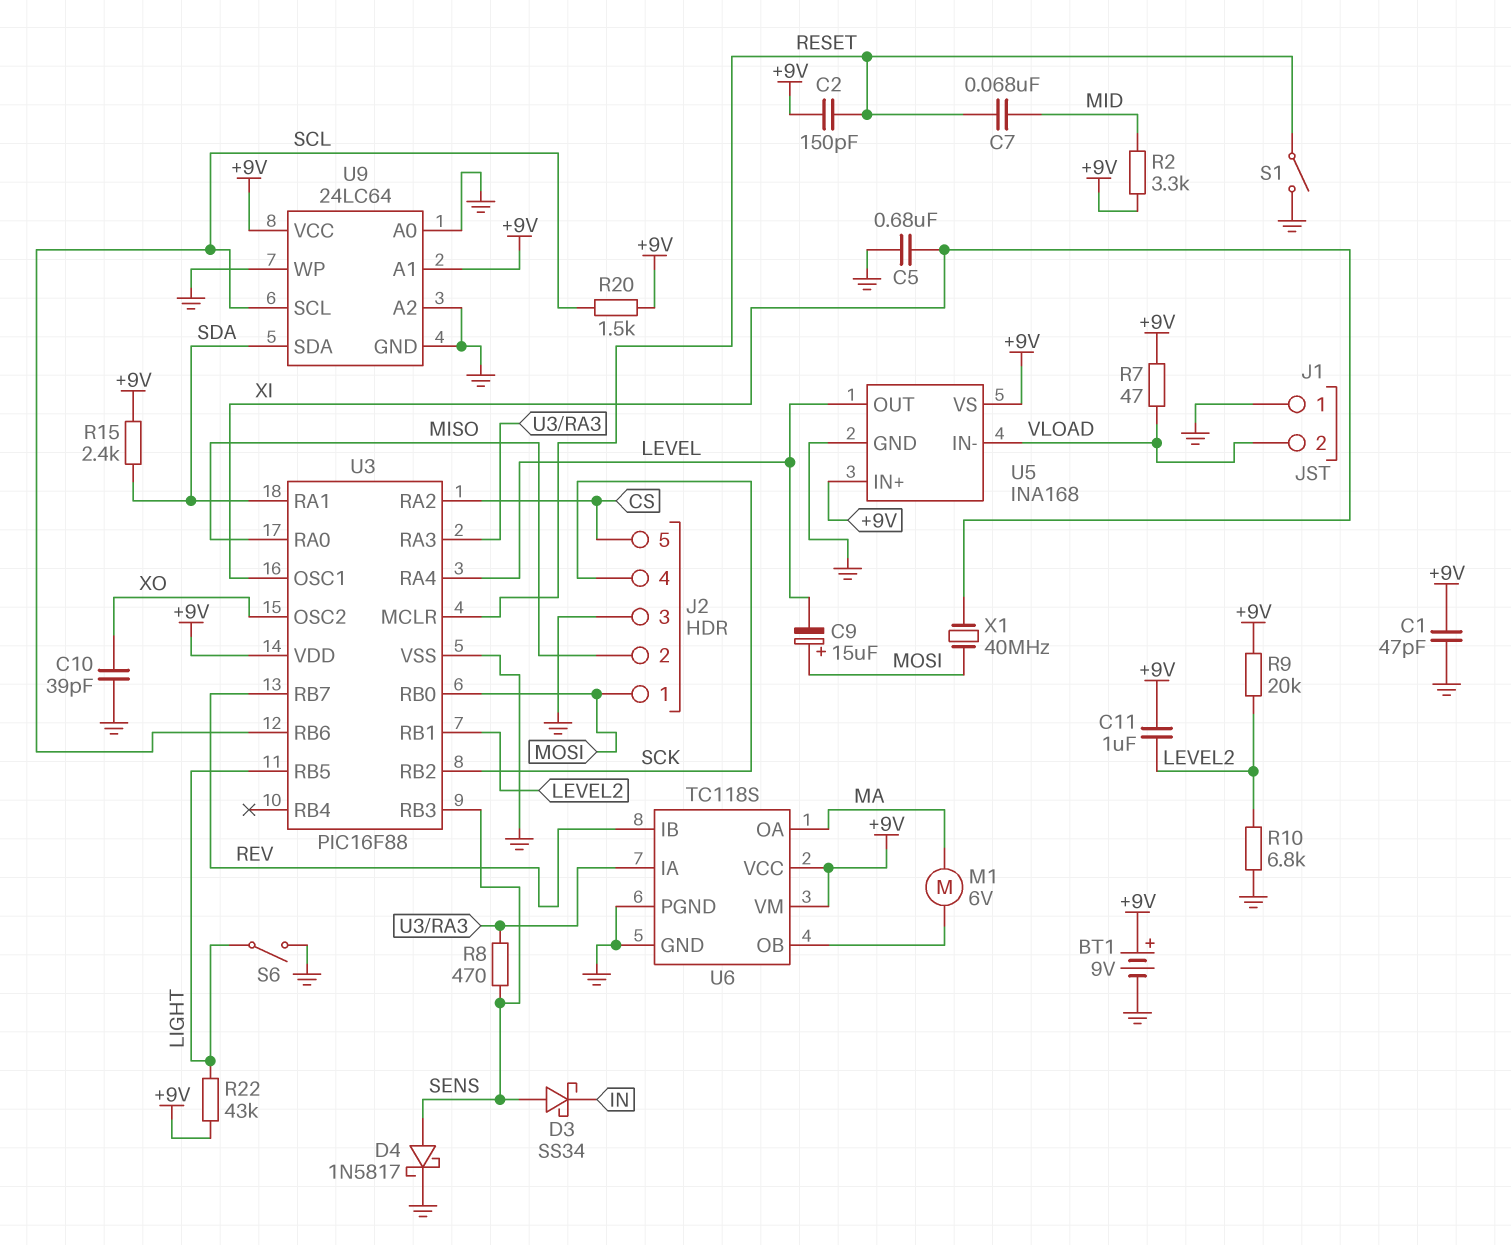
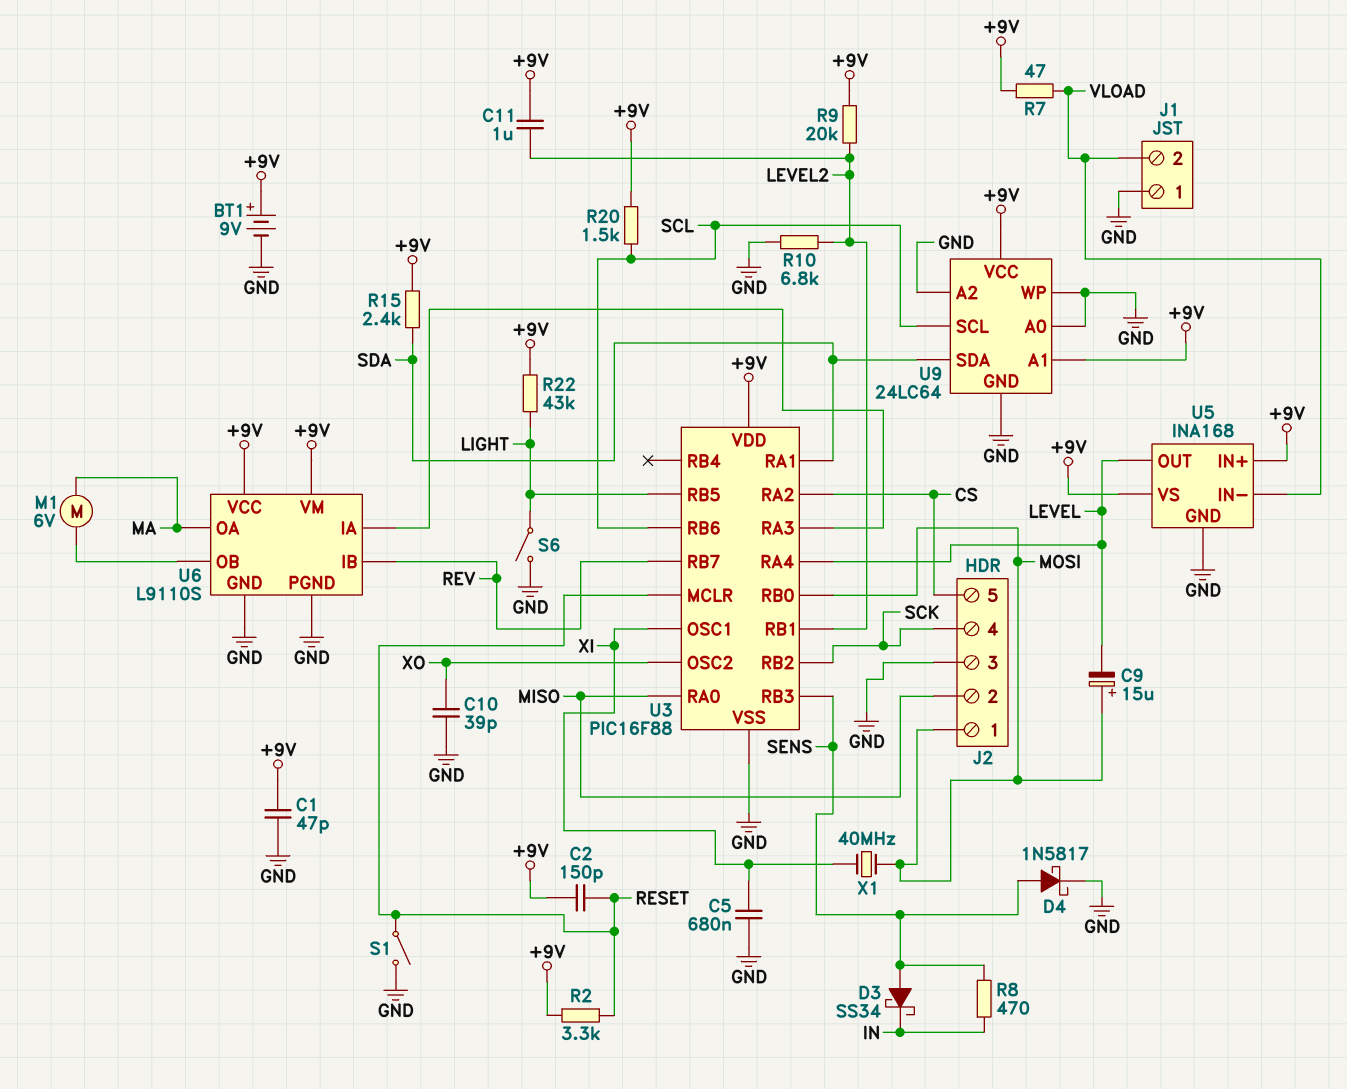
C7: 68nF (MID, RESET) -> none
R2: 3.3k (+9V, MID) -> 3.3k (+9V, RESET)
R8: 470 (SENS, U3/RA3) -> 470 (IN, SENS)
U6: TC118S -> L9110S

